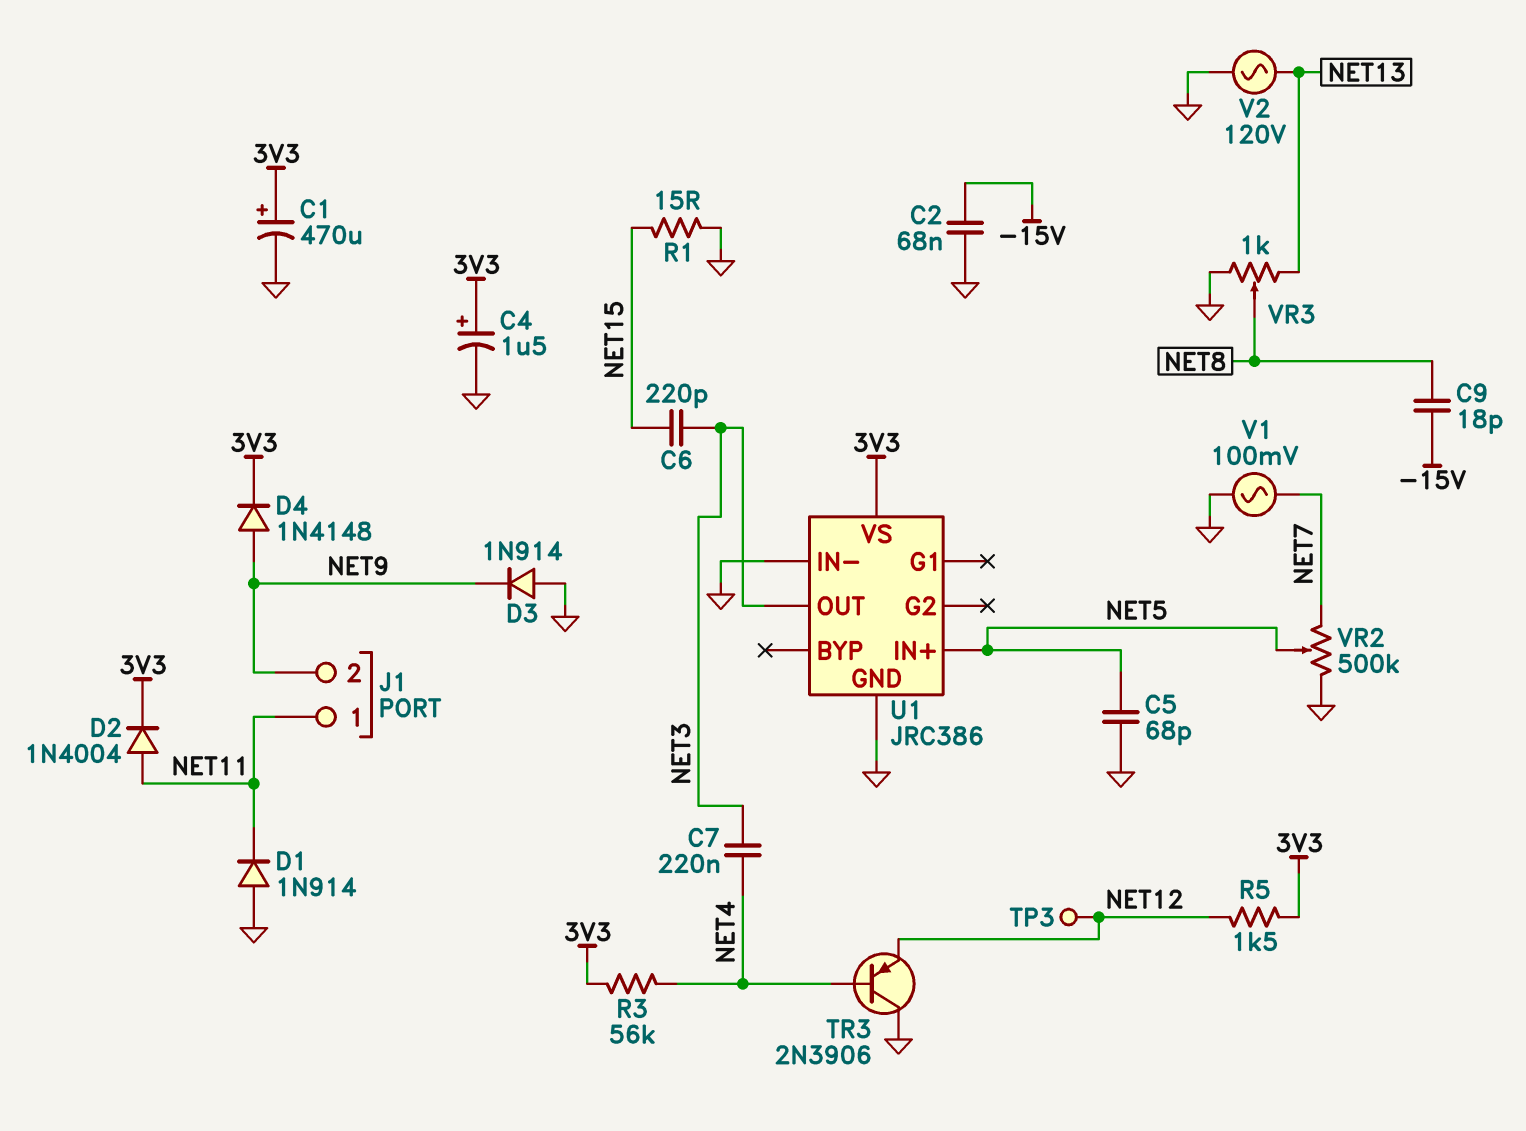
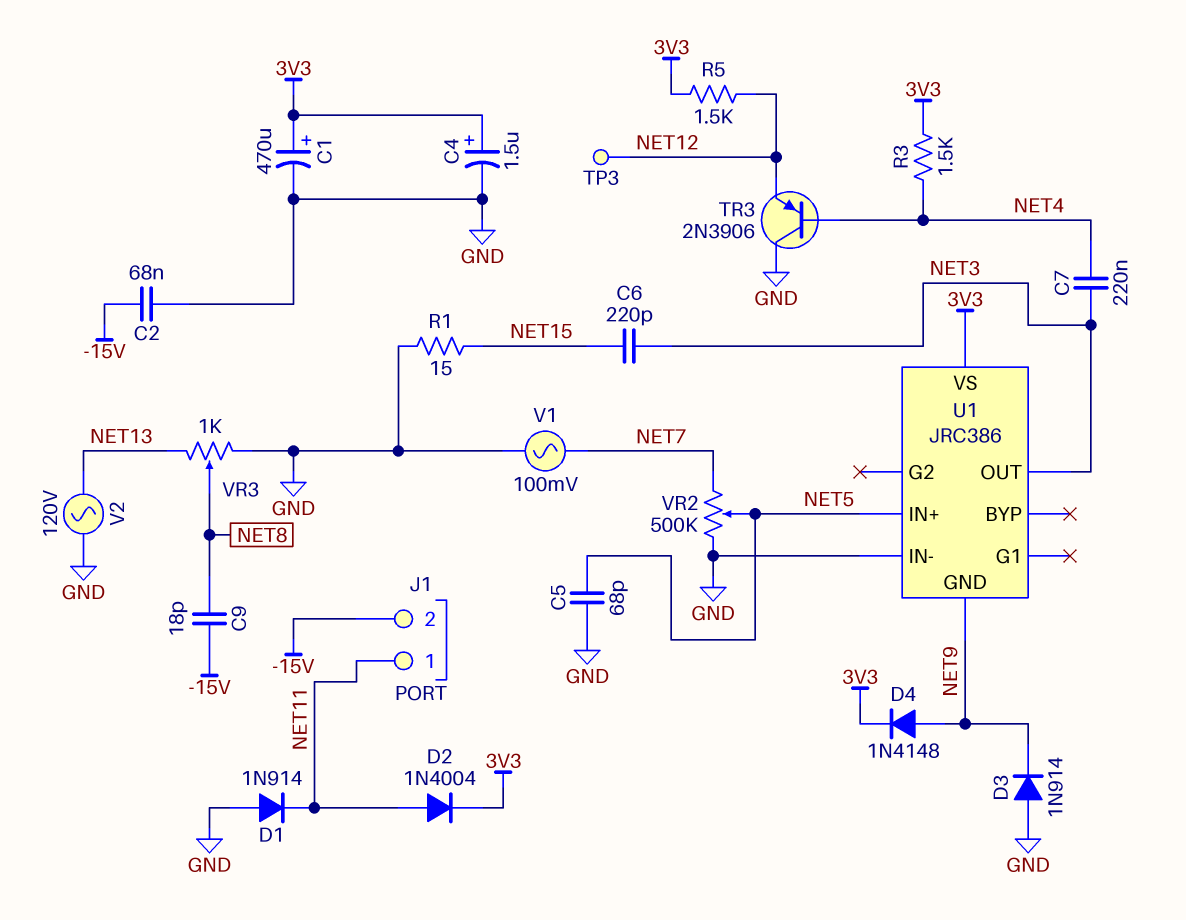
J1 pin 2: NET9 -> -15V
R3: 56k (3V3, NET4) -> 1.5k (3V3, NET4)
U1 pin GND: GND -> NET9

